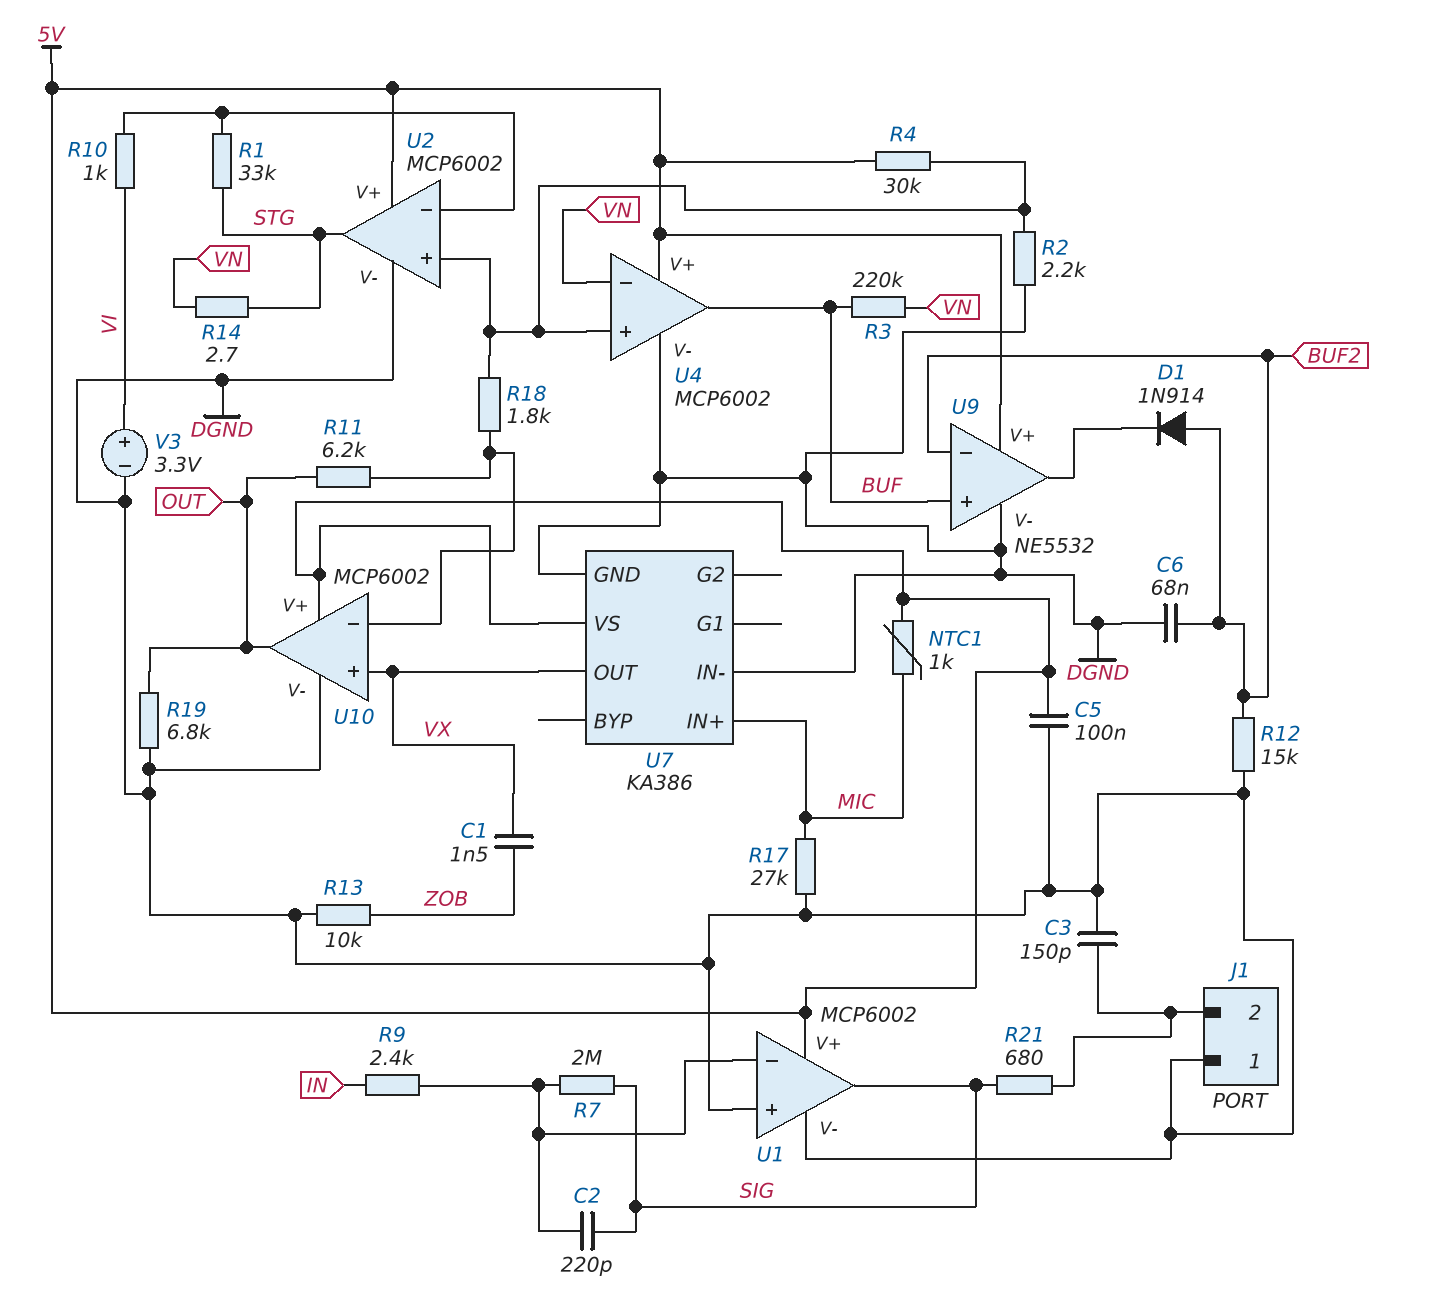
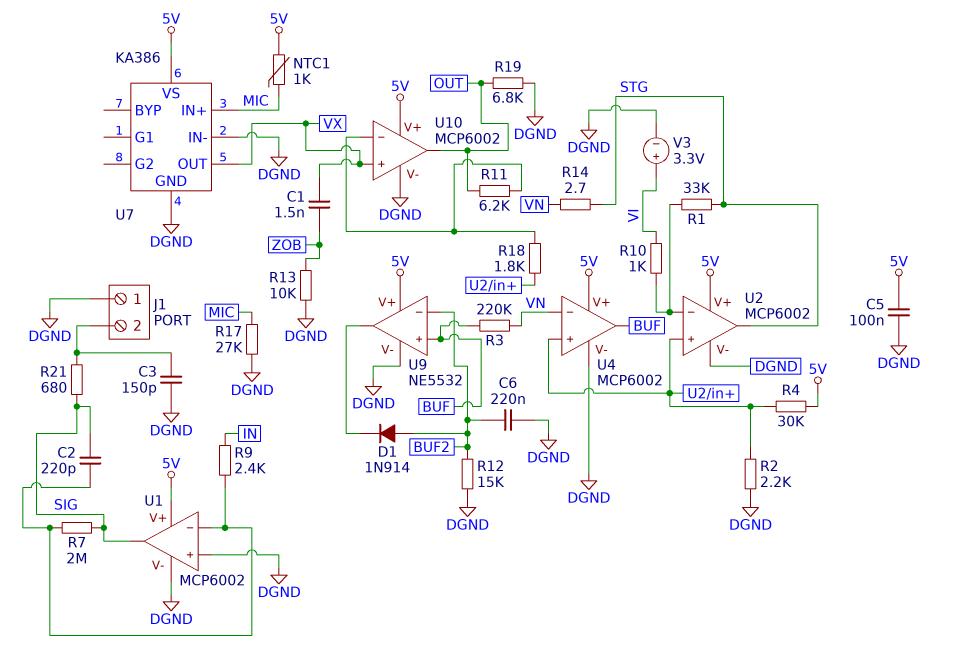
C6: 68nF (BUF2, DGND) -> 220nF (BUF2, DGND)

